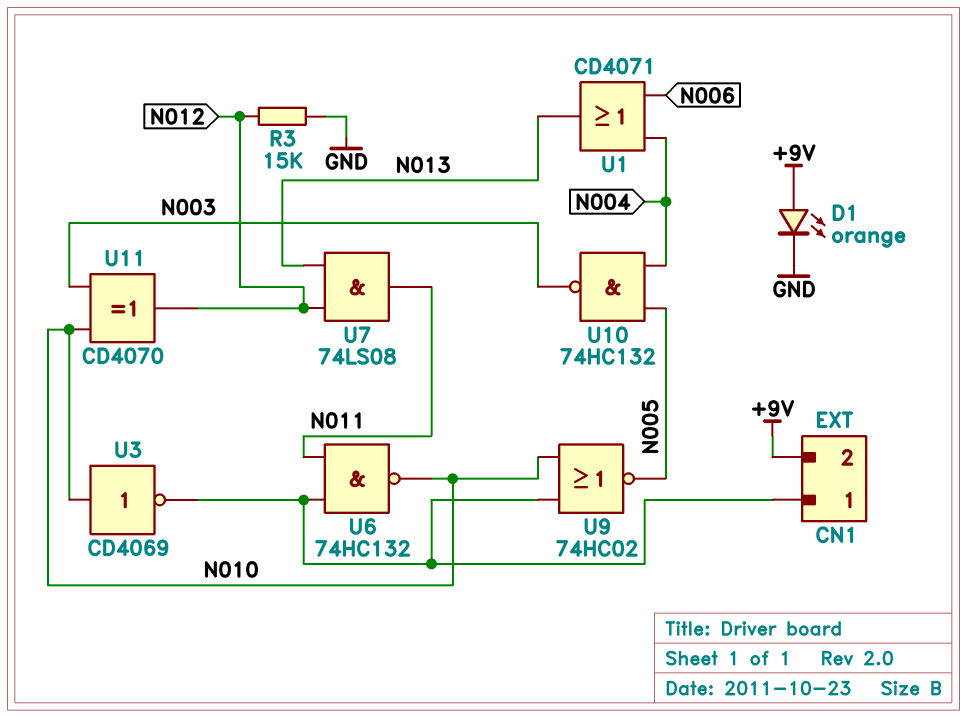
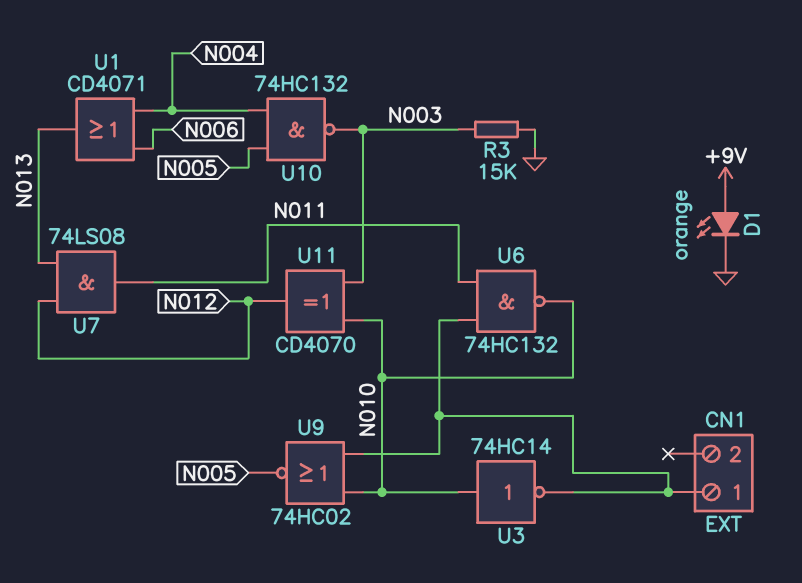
CN1 pin 2: +9V -> none
R3: 15k (GND, N012) -> 15k (GND, N003)
U3: NOT CD4069 (in N010, out CN1/1) -> NOT 74HC14 (in N010, out CN1/1)

